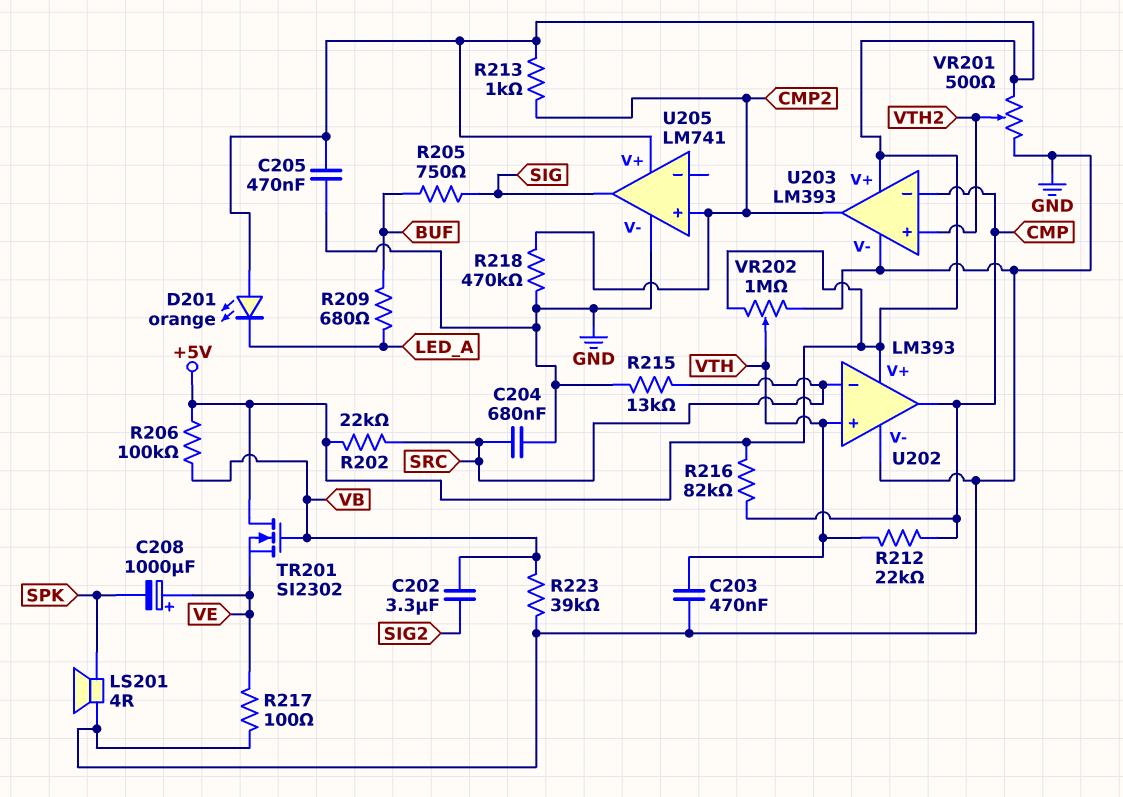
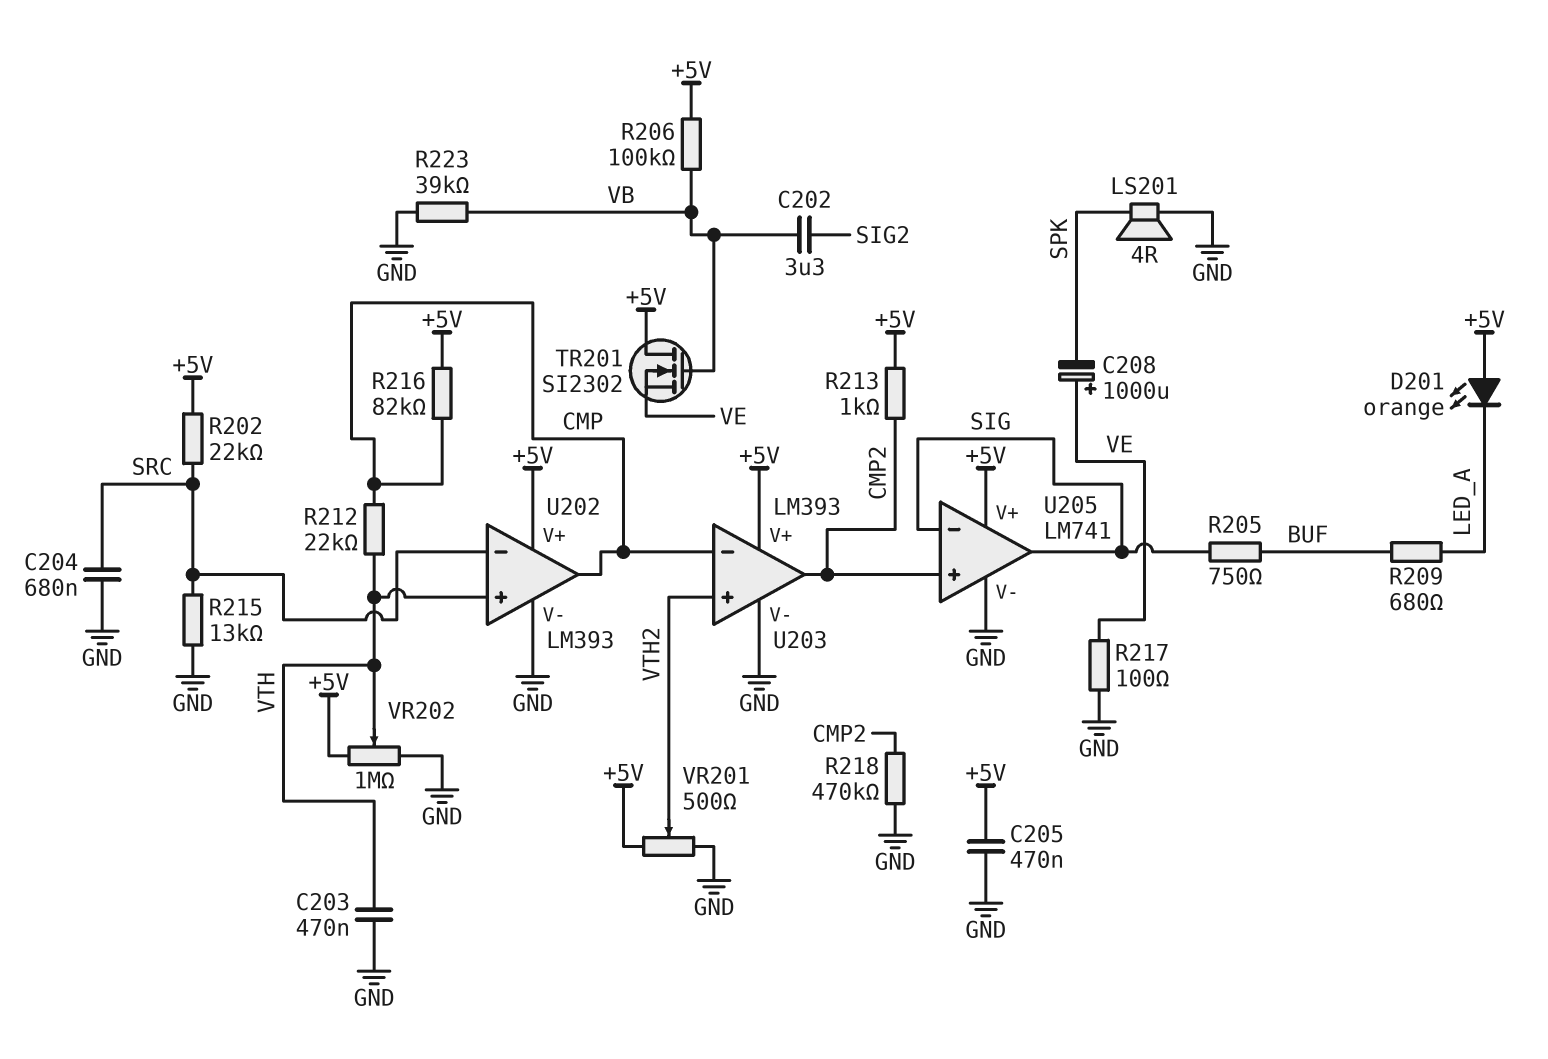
U205 pin in-: none -> SIG

